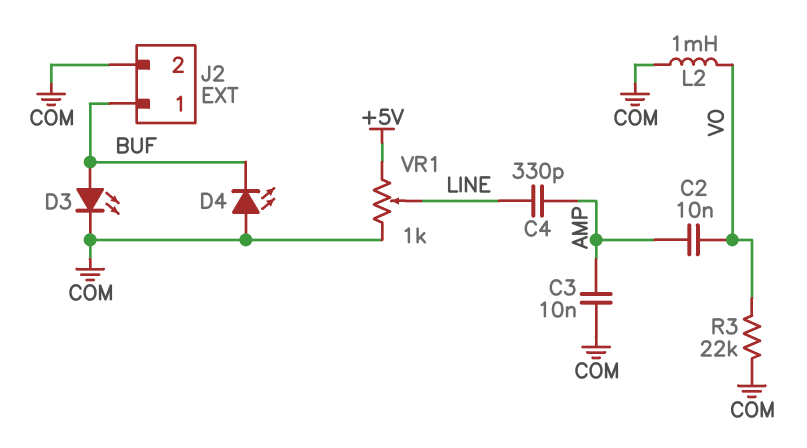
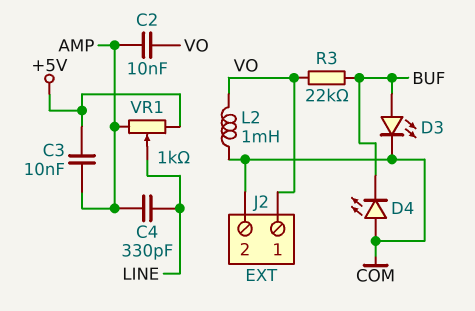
C3: 10nF (AMP, COM) -> 10nF (+5V, AMP)
J2 pin 1: BUF -> VO
R3: 22k (COM, VO) -> 22k (BUF, VO)
VR1: 1k (+5V, COM, wiper LINE) -> 1k (+5V, AMP, wiper LINE)

